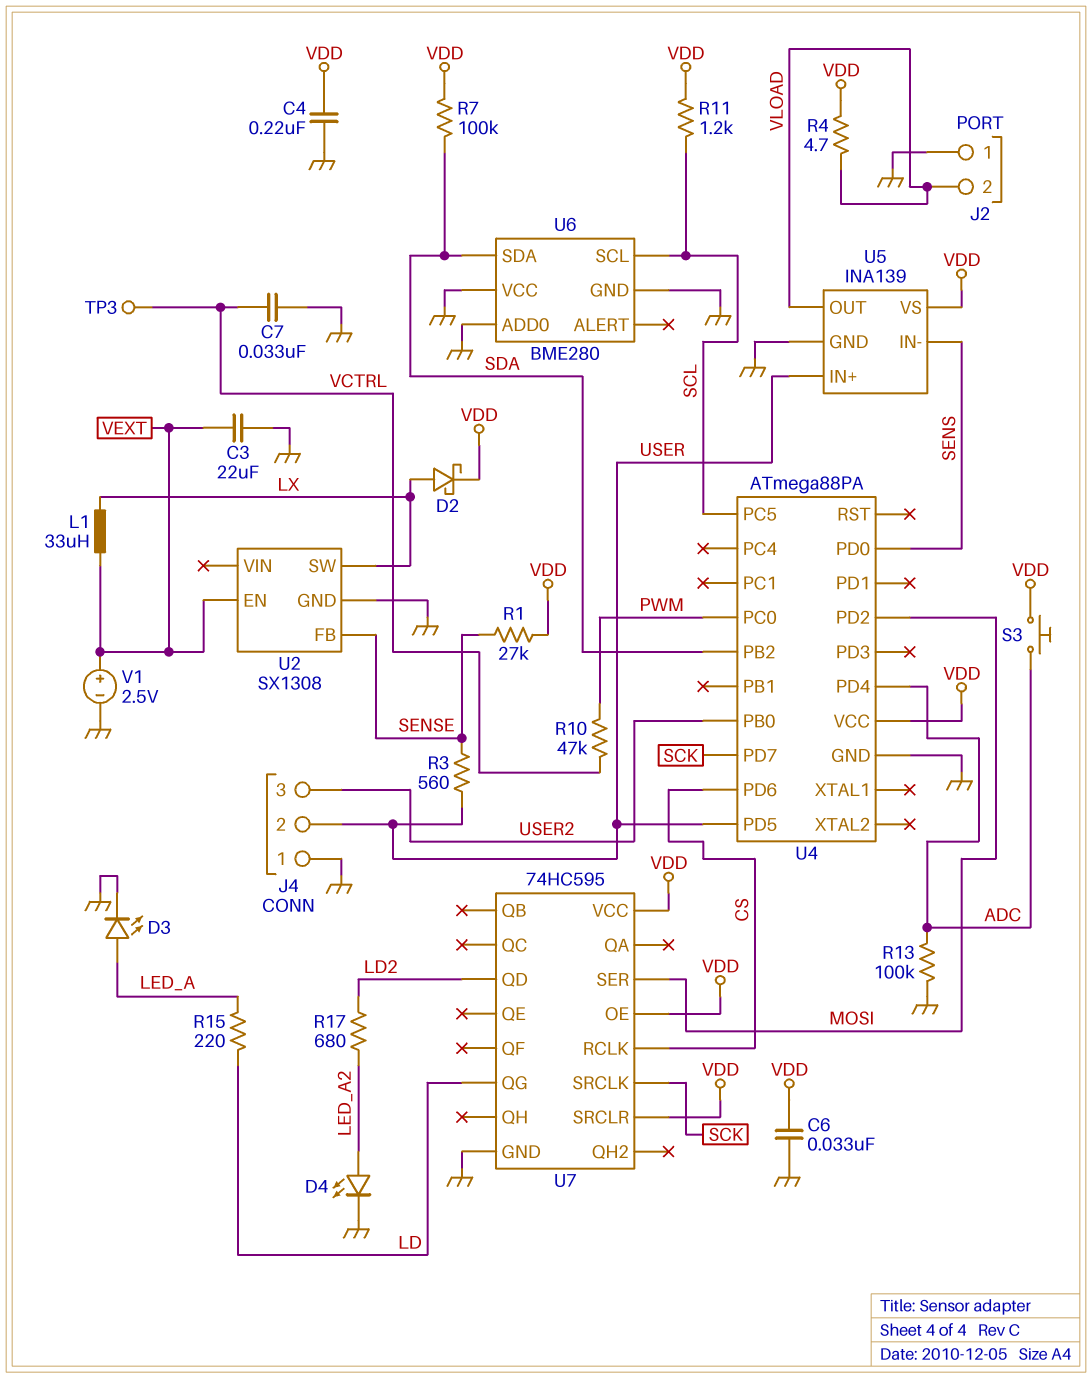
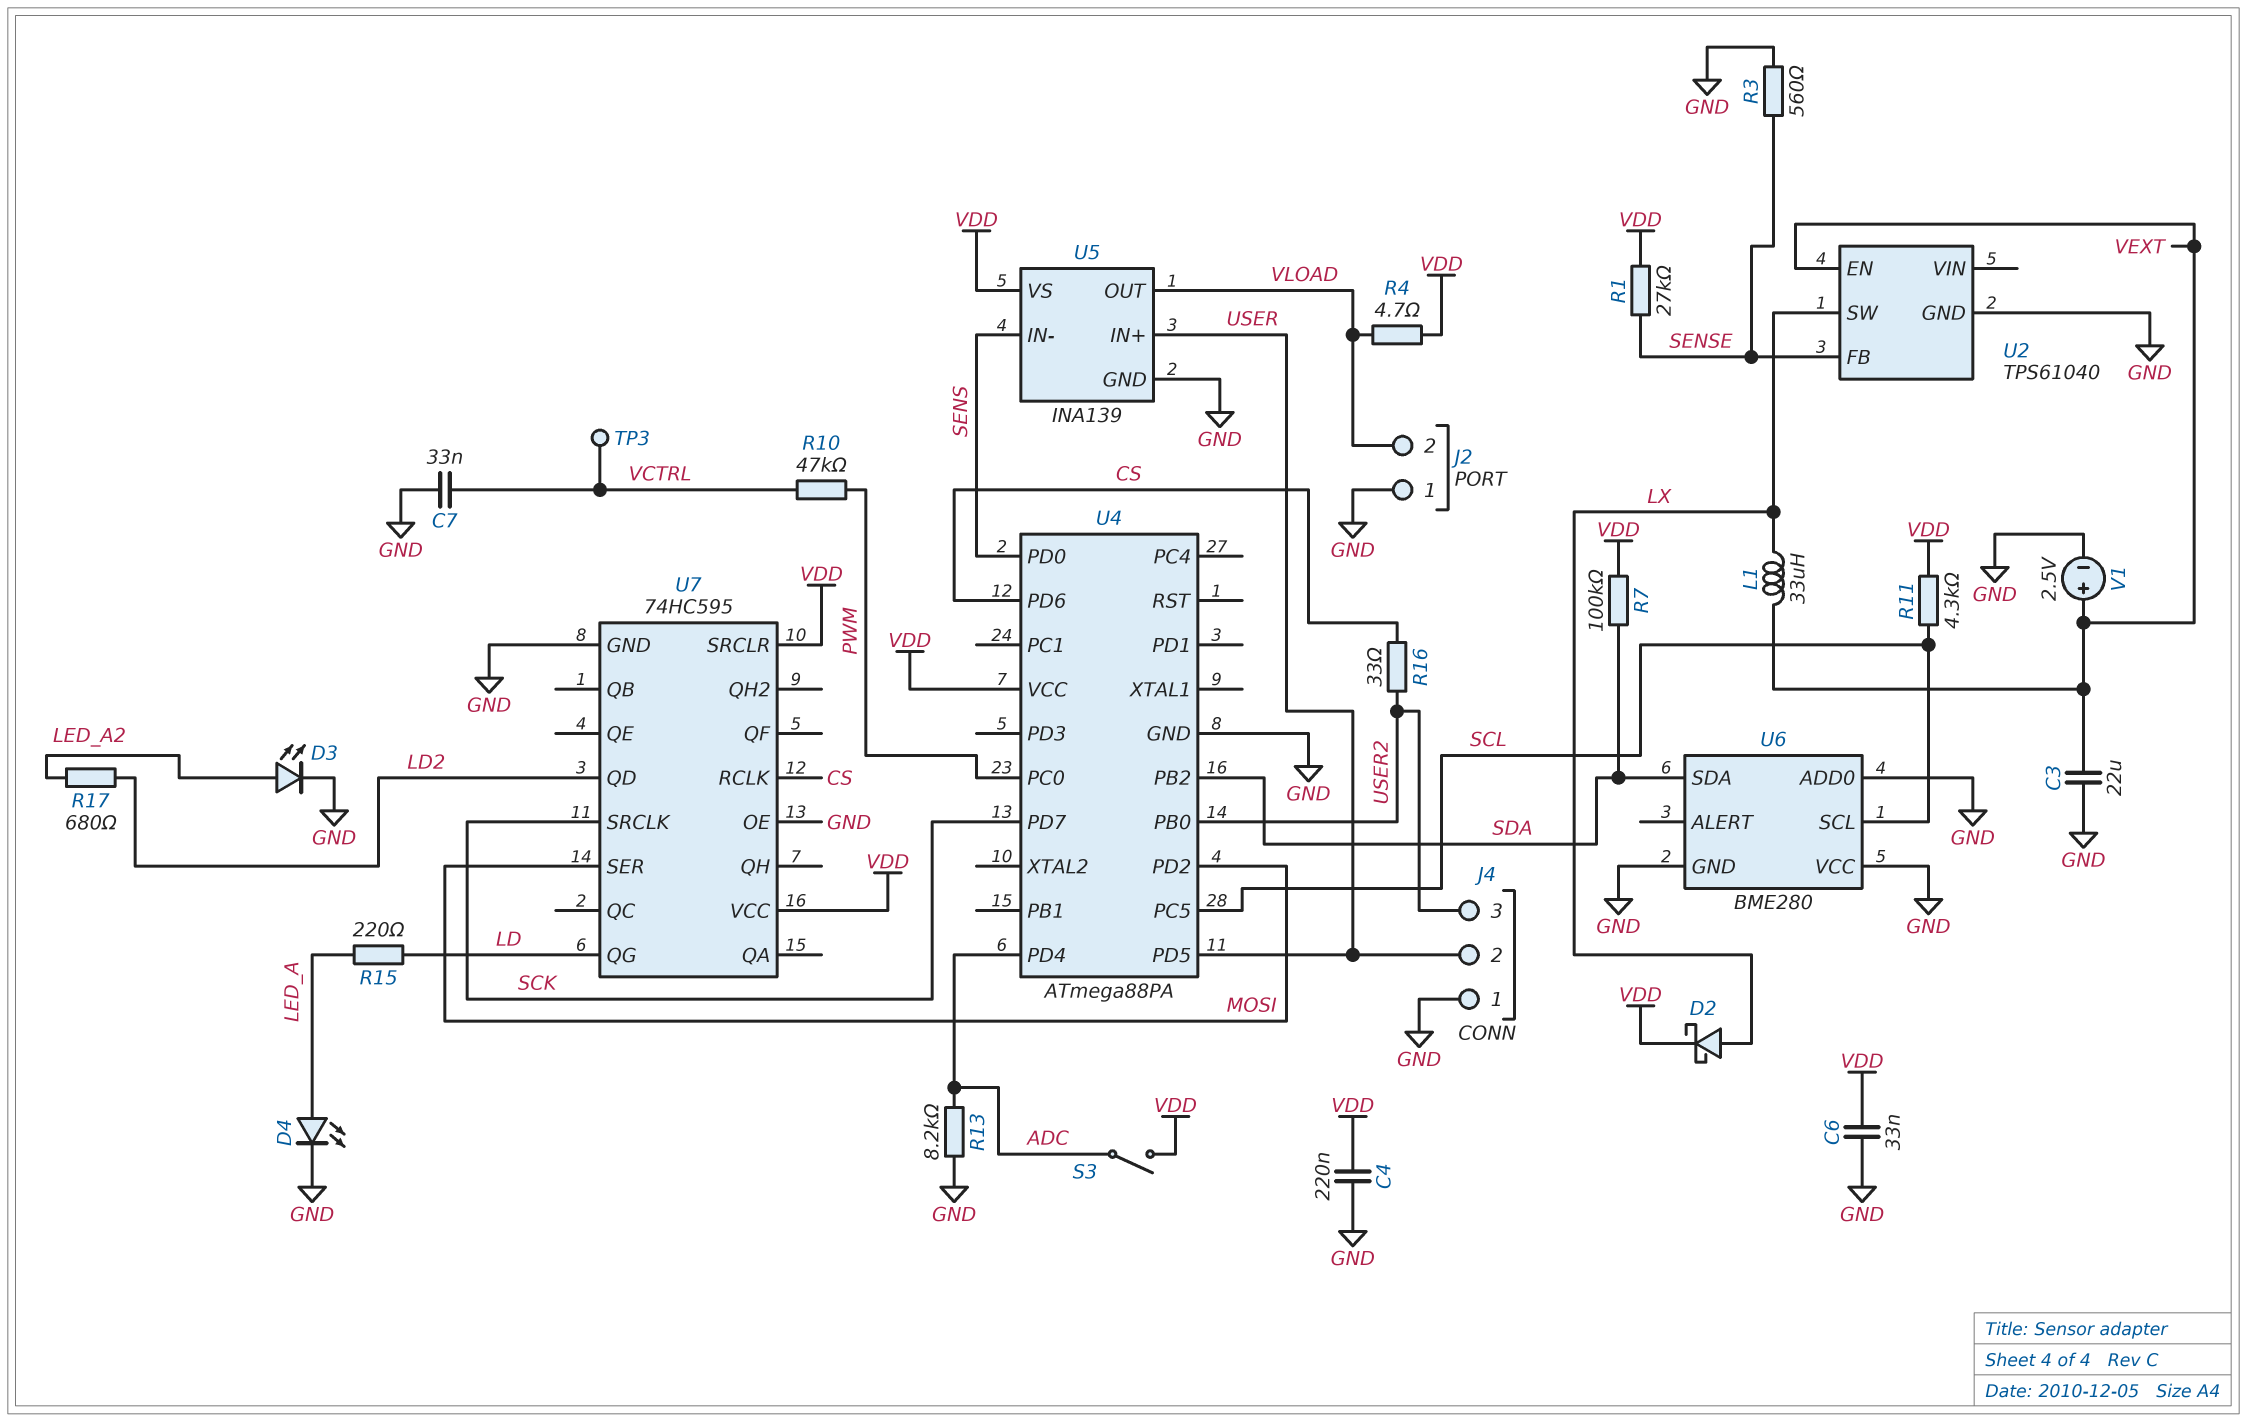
D3: LED (A LED_A, K GND) -> LED (A LED_A2, K GND)
D4: LED (A LED_A2, K GND) -> LED (A LED_A, K GND)
R3: 560 (SENSE, USER) -> 560 (GND, SENSE)
R11: 1.2k (SCL, VDD) -> 4.3k (SCL, VDD)
R13: 100k (ADC, GND) -> 8.2k (ADC, GND)
R16: none -> 33 (CS, USER2)
S3: button (ADC, VDD) -> switch (ADC, VDD)
U2: SX1308 -> TPS61040
U7 pin OE: VDD -> GND

